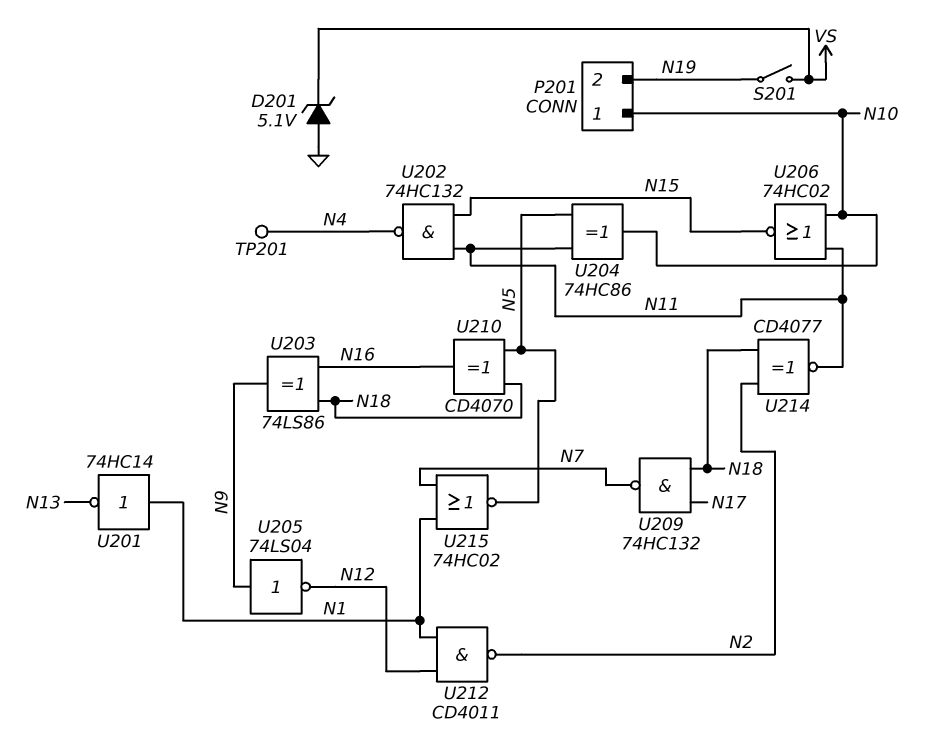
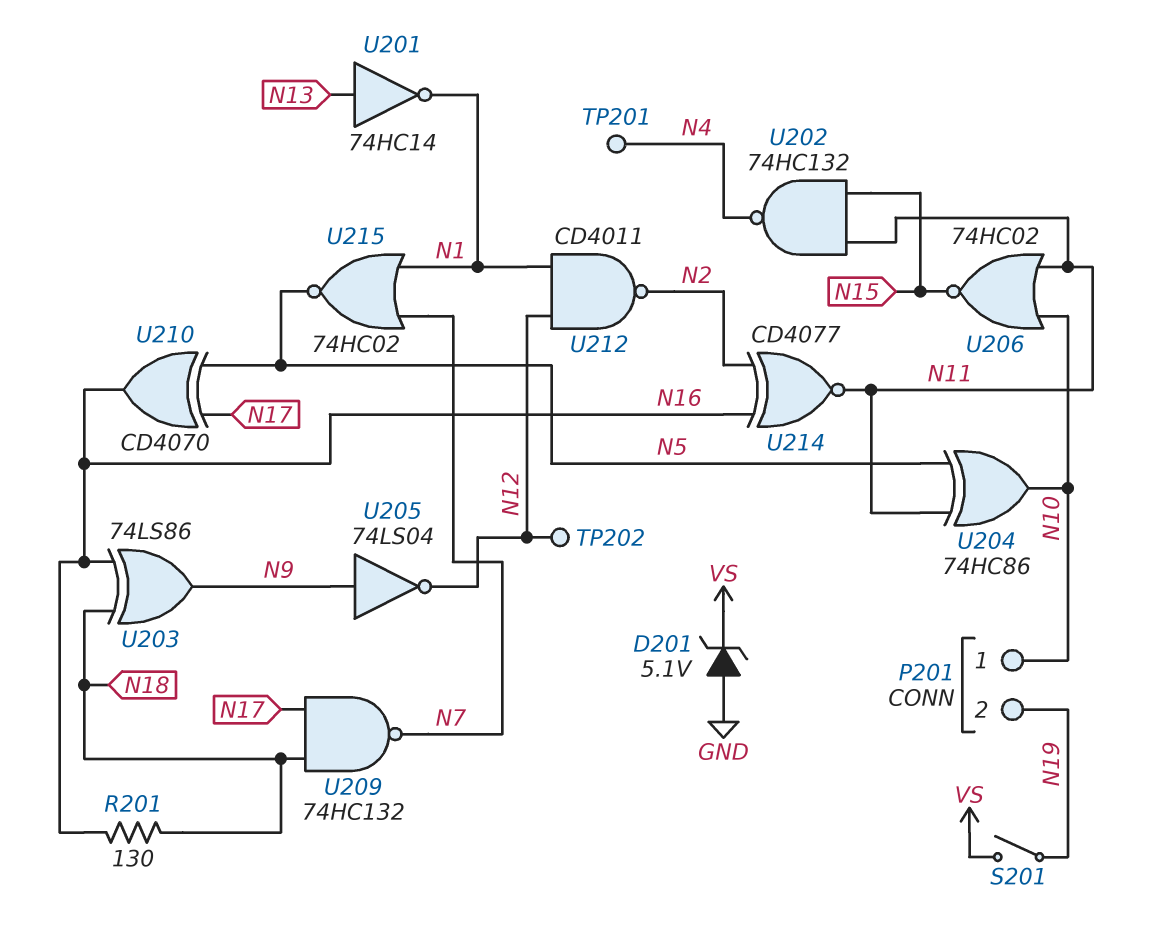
R201: none -> 130 (N16, N18)
TP202: none -> test point (N12)
U201: NOT 74HC14 (in N1, out N13) -> NOT 74HC14 (in N13, out N1)
U210: XOR CD4070 (in N5, in N18, out N16) -> XOR CD4070 (in N5, in N17, out N16)
U214: XNOR CD4077 (in N2, in N18, out N11) -> XNOR CD4077 (in N2, in N16, out N11)

